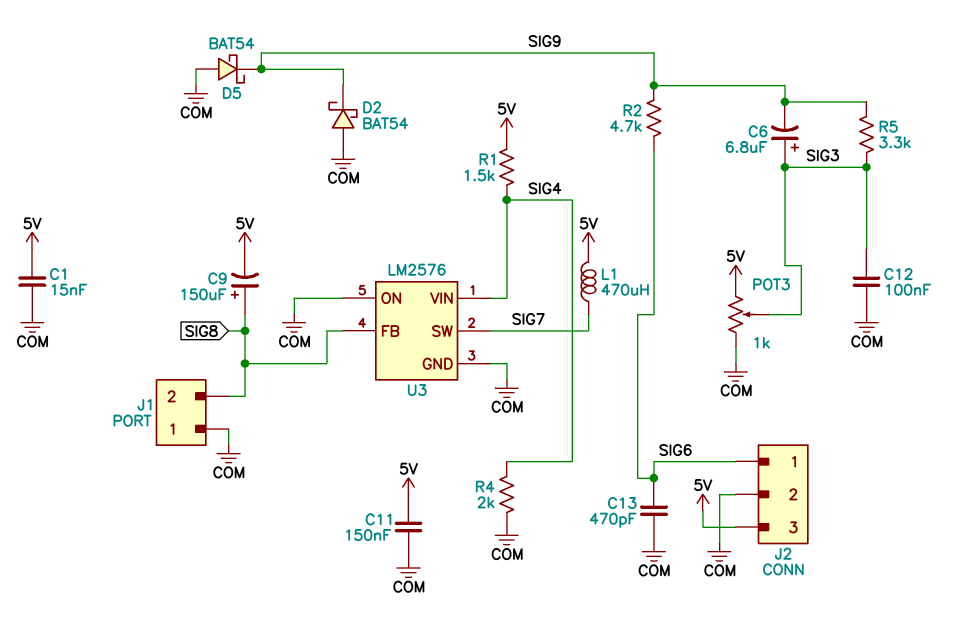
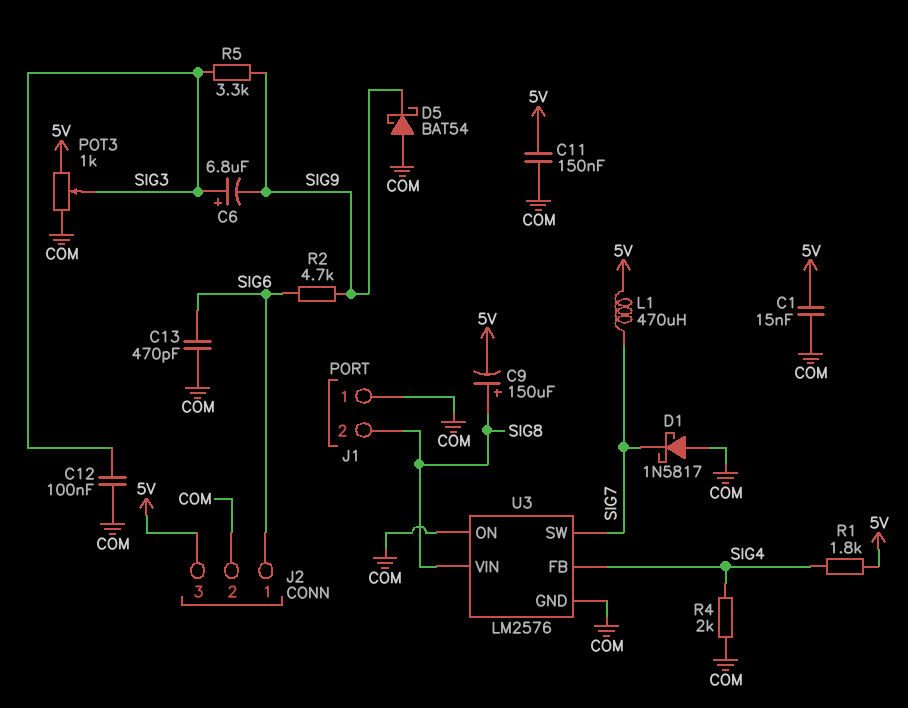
D1: none -> schottky 1N5817 (A COM, K SIG7)
D2: schottky BAT54 (A COM, K SIG9) -> none
R1: 1.5k (5V, SIG4) -> 1.8k (5V, SIG4)
U3 pin FB: SIG8 -> SIG4
U3 pin VIN: SIG4 -> SIG8

